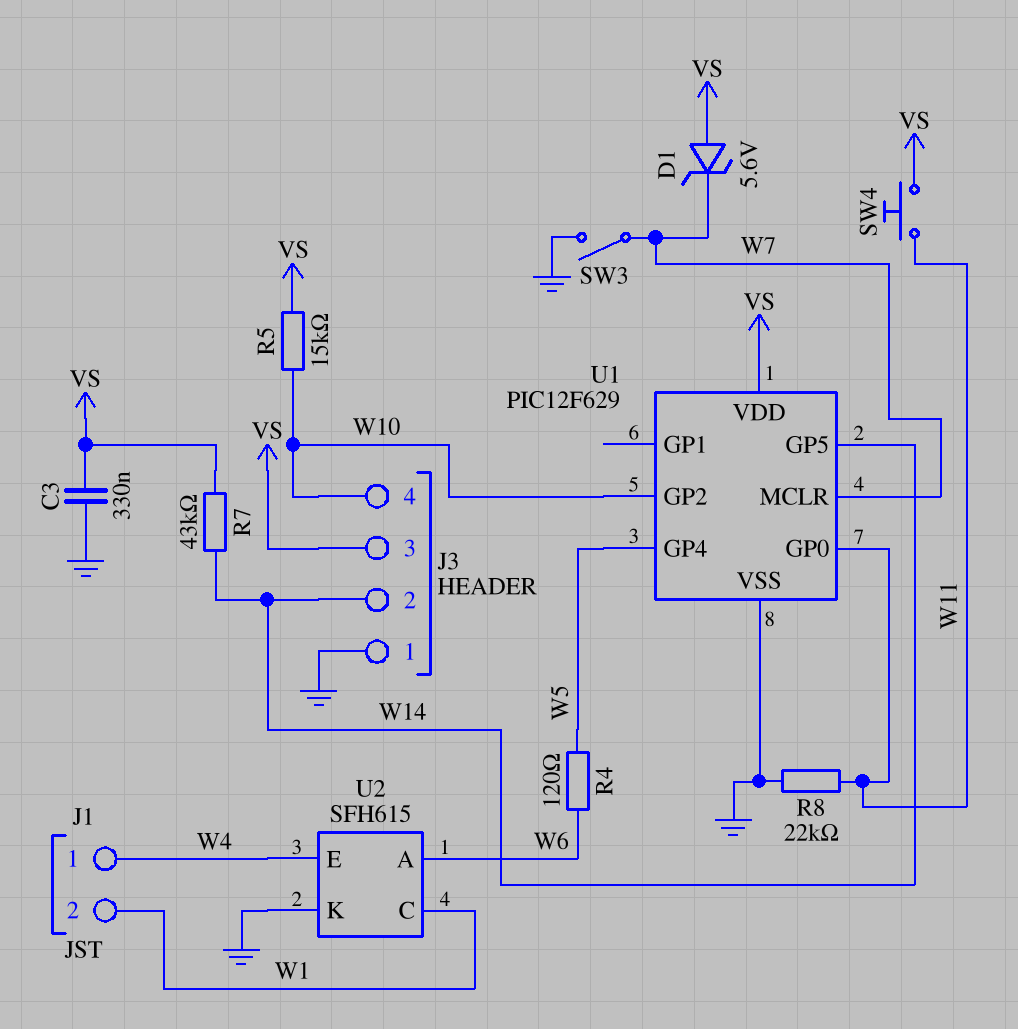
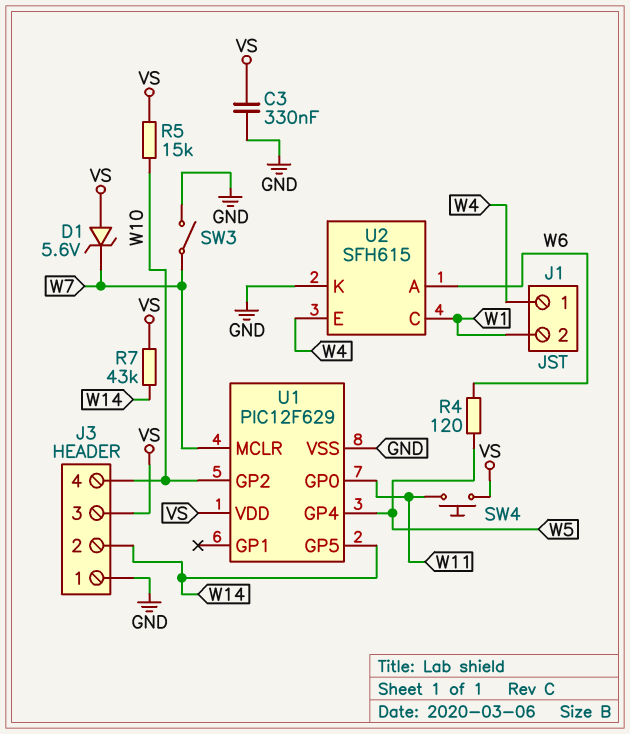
R8: 22k (GND, W11) -> none

